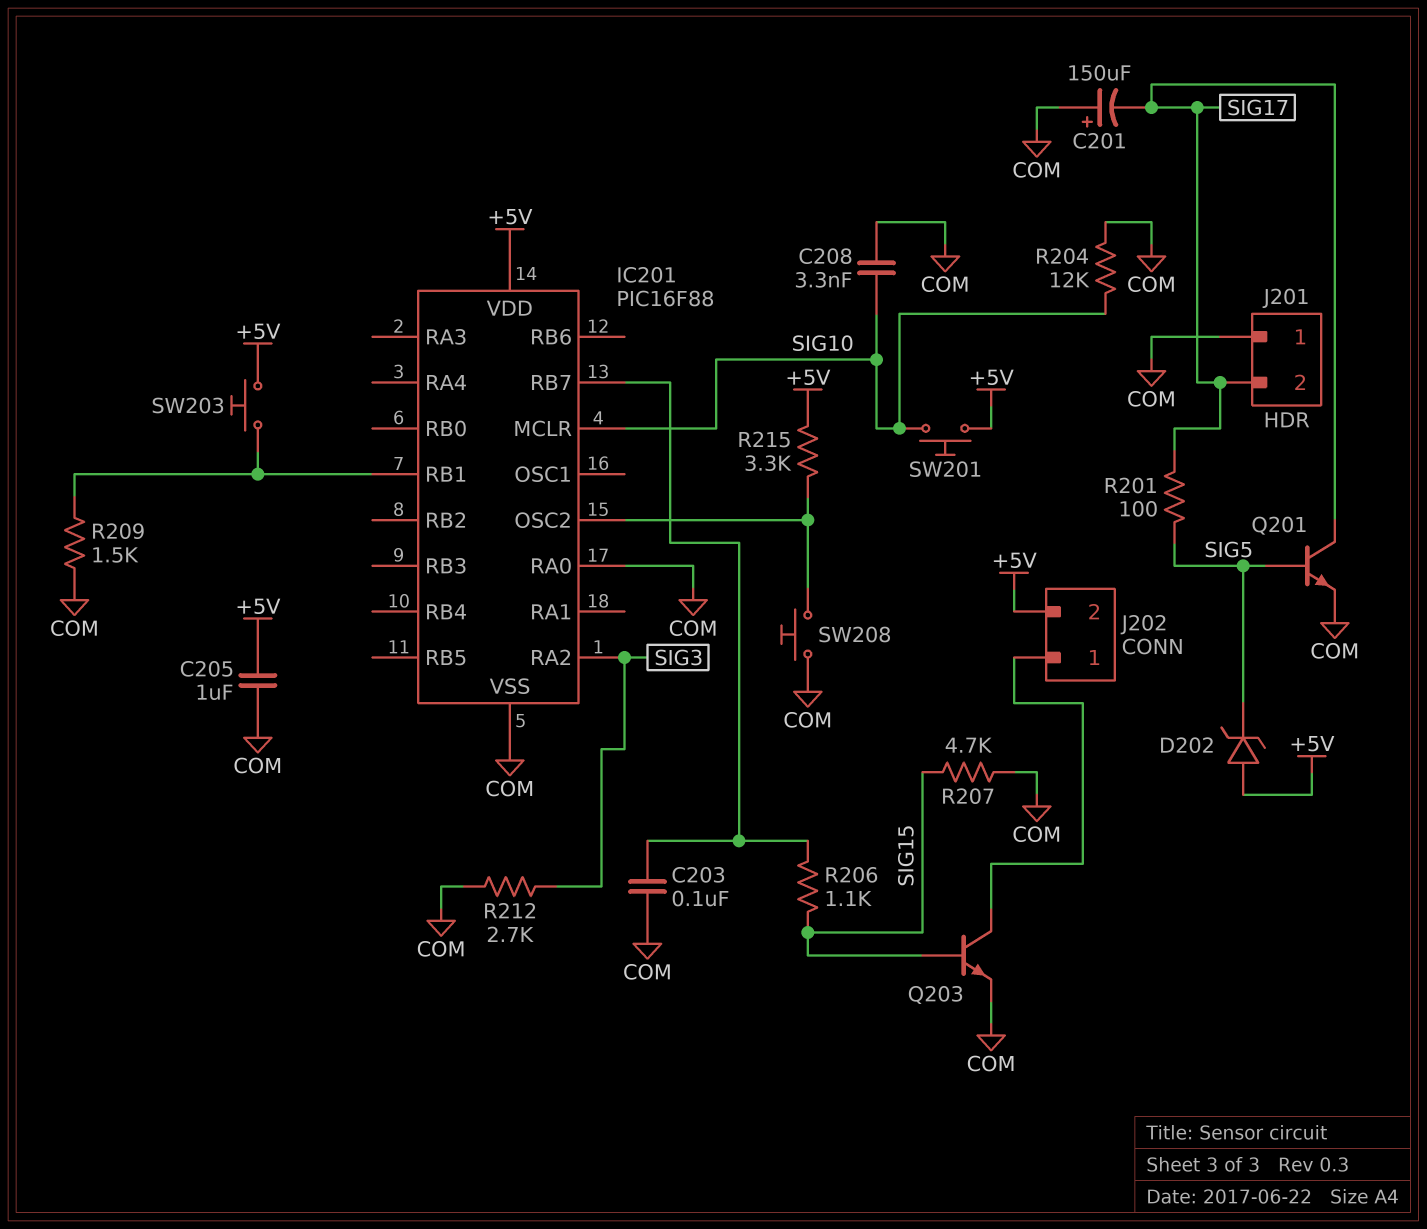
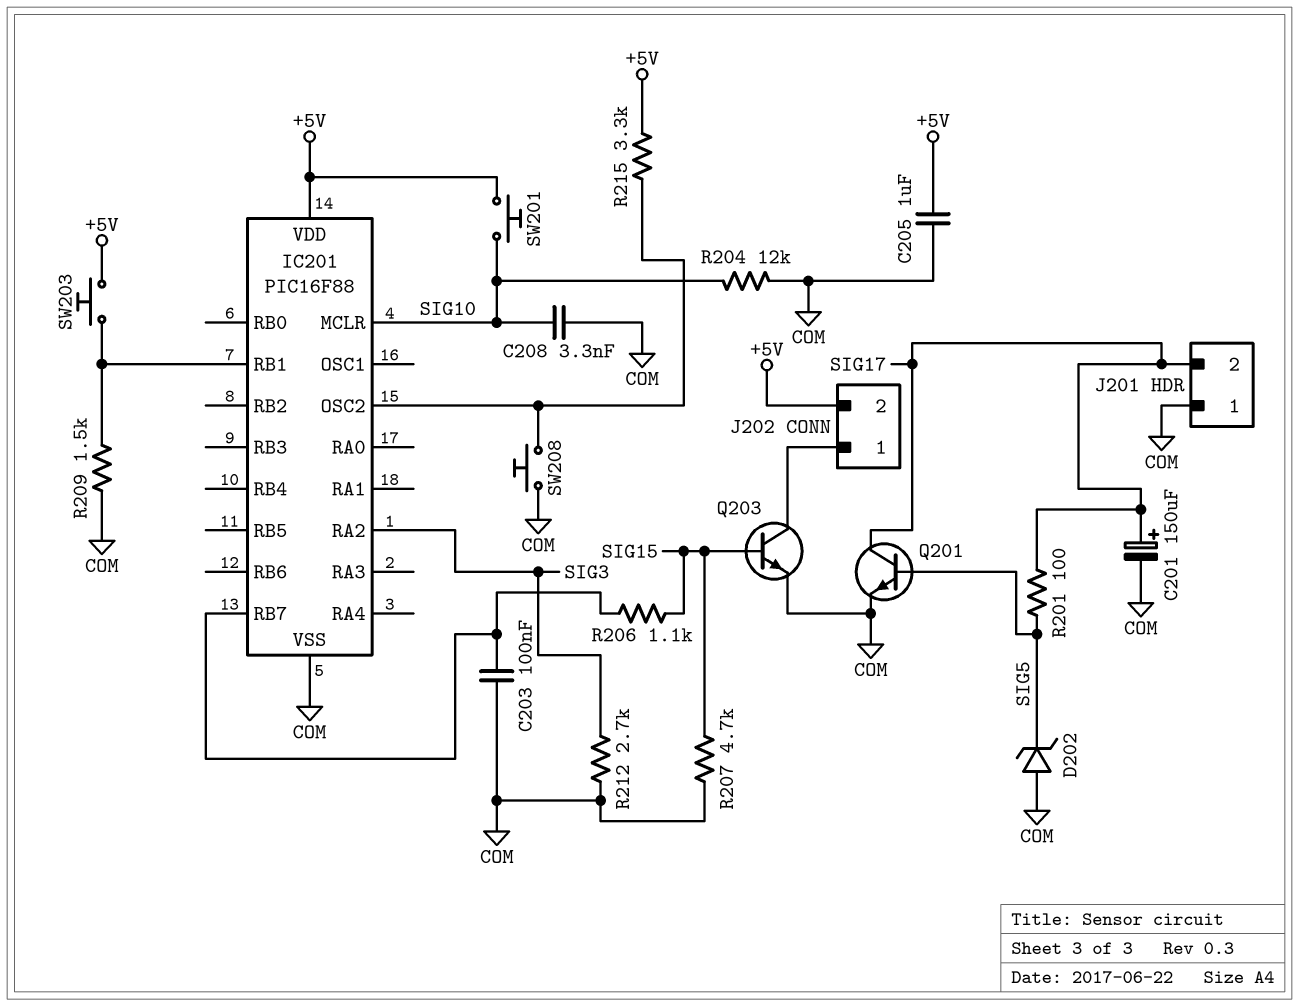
C201: 150uF (plus COM, minus SIG17) -> 150uF (plus SIG17, minus COM)
D202: zener (A +5V, K SIG5) -> zener (A COM, K SIG5)
IC201 pin RA0: COM -> none

